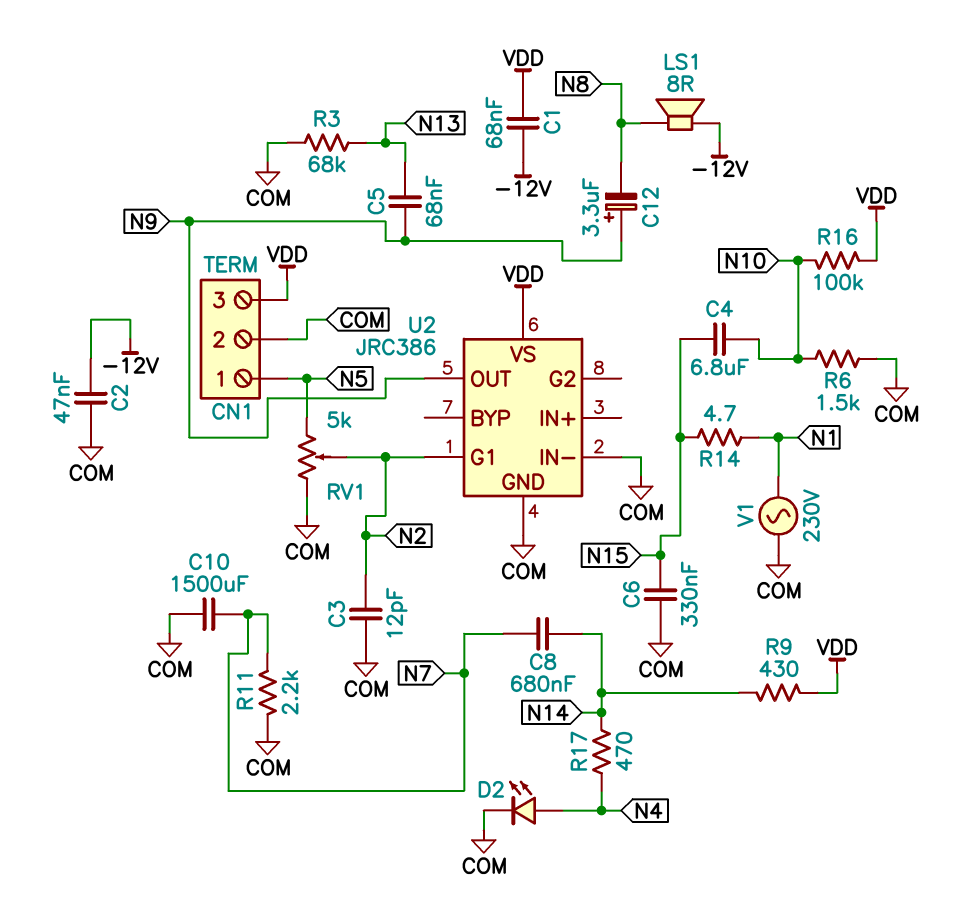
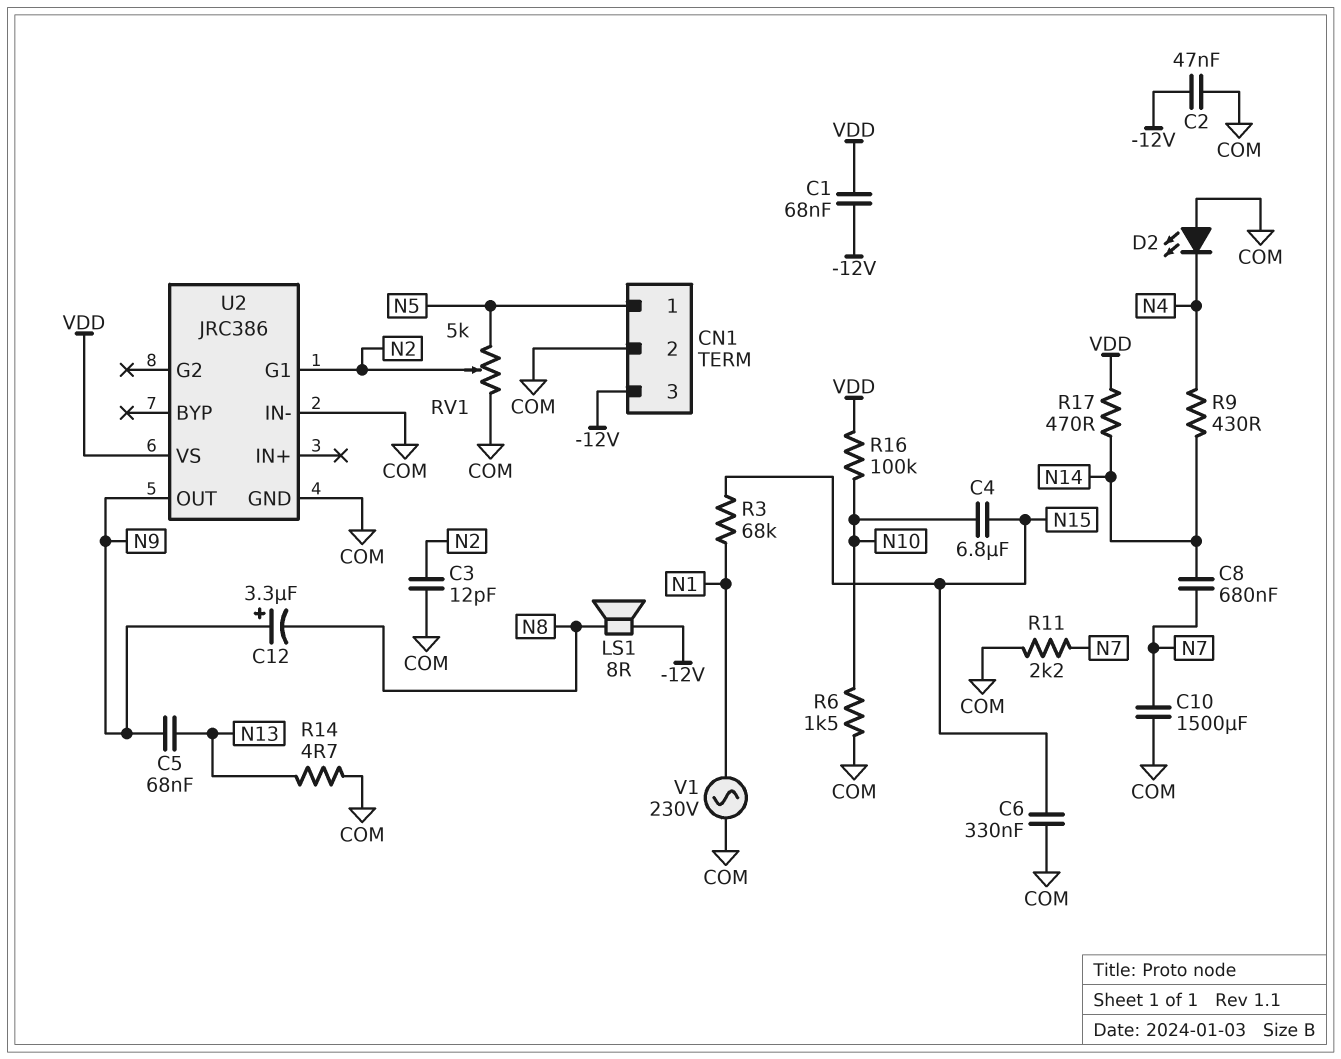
CN1 pin 3: VDD -> -12V
D2: LED (A N4, K COM) -> LED (A COM, K N4)
R3: 68k (COM, N13) -> 68k (N1, N15)
R9: 430 (N14, VDD) -> 430 (N4, N14)
R14: 4.7 (N1, N15) -> 4.7 (COM, N13)
R17: 470 (N4, N14) -> 470 (N14, VDD)

